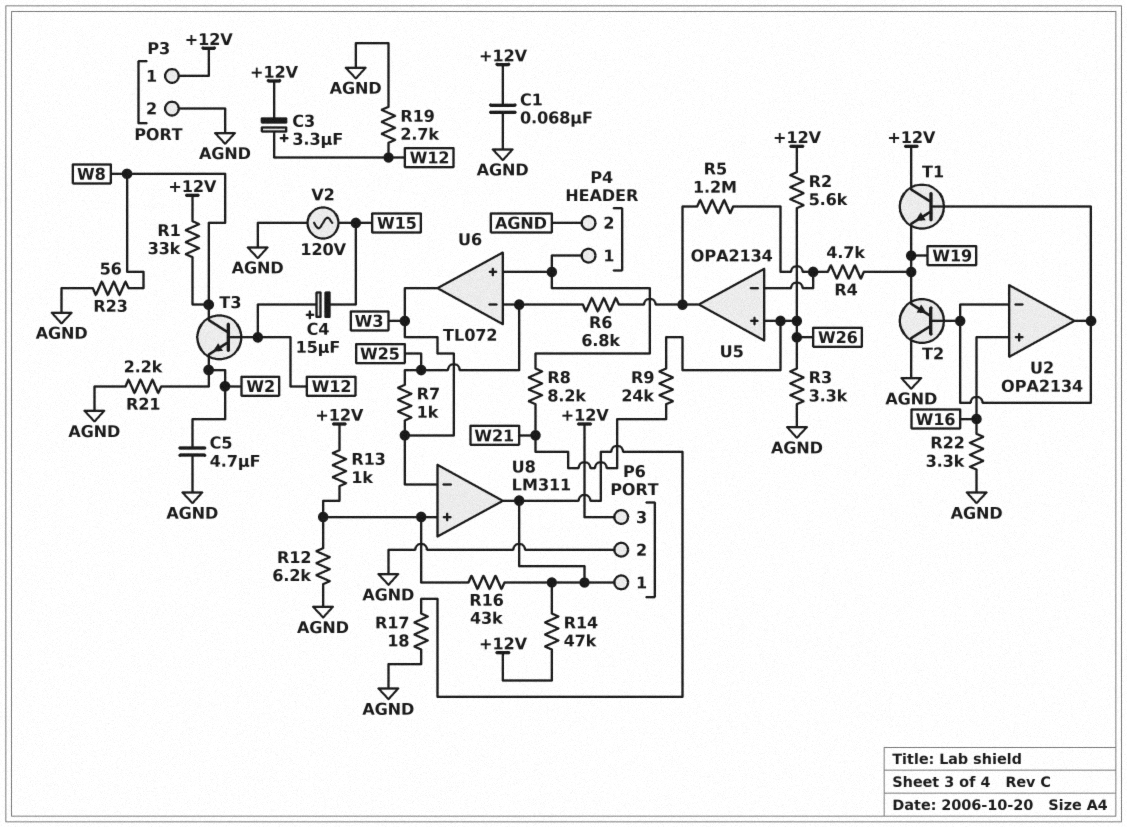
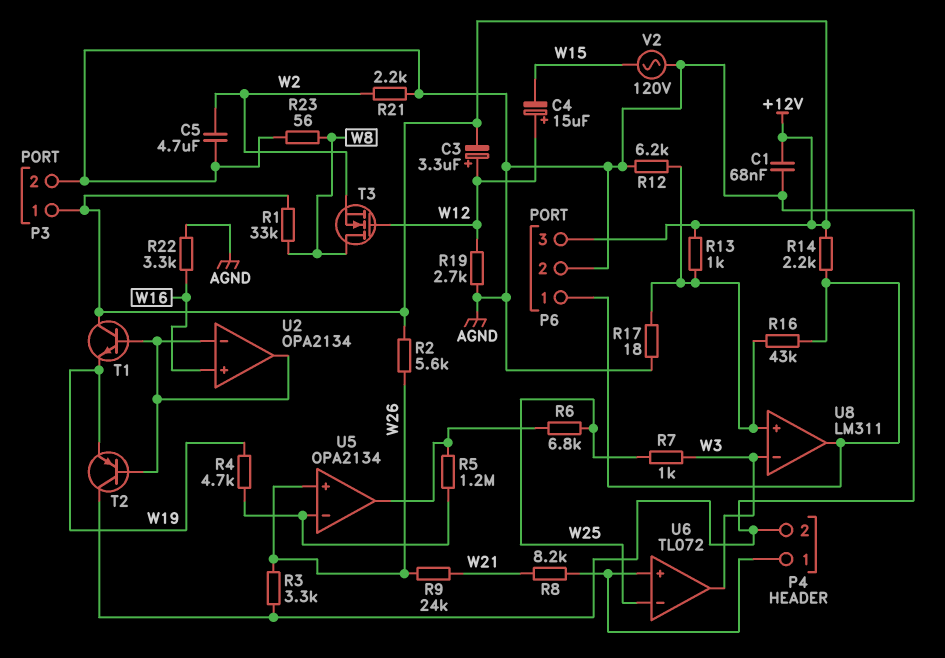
R14: 47k (+12V, P6/1) -> 2.2k (+12V, P6/1)
R17: 18 (AGND, P6/1) -> 18 (AGND, U8/in+)
T3: NPN (B W12, C W8, E W2) -> NMOS (G W12, D W8, S W2)

